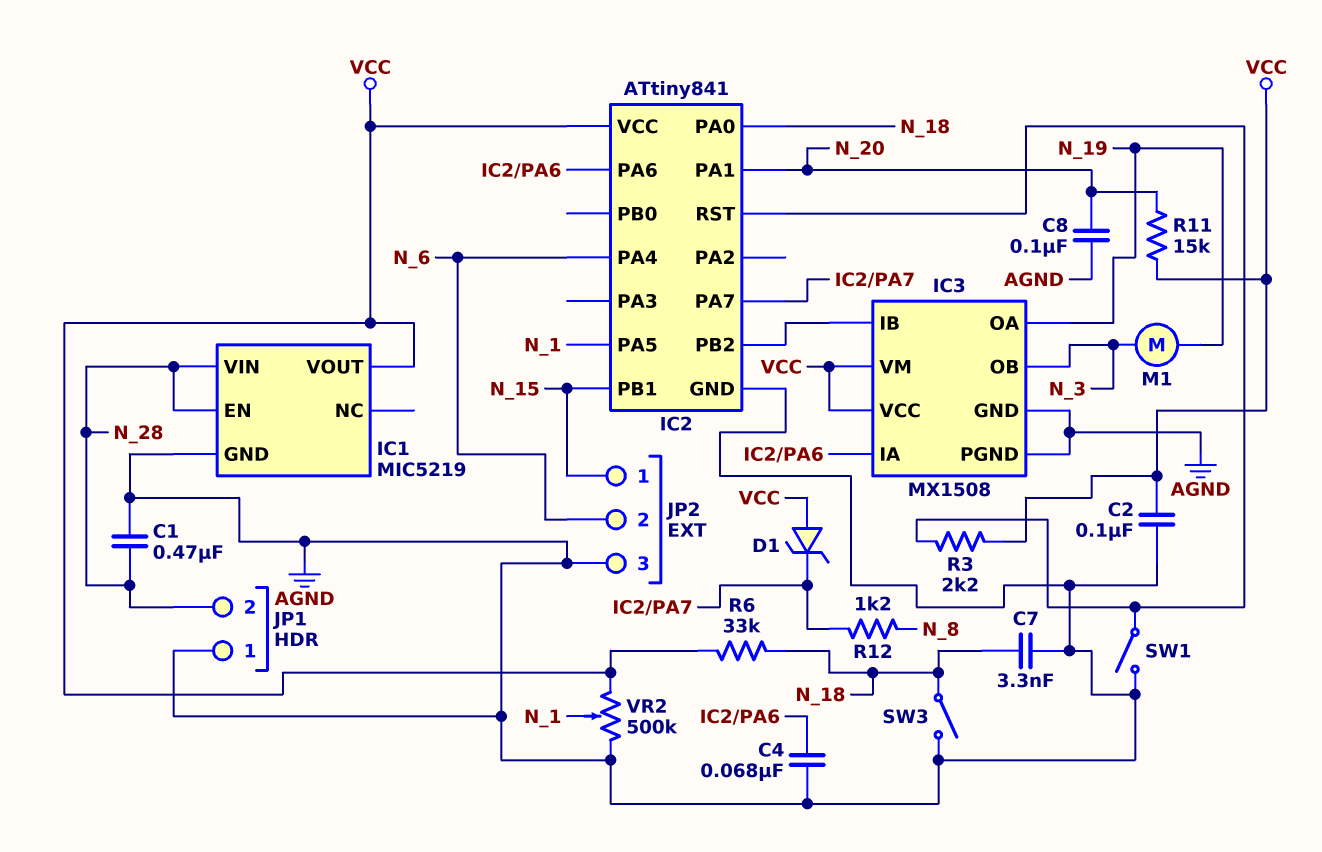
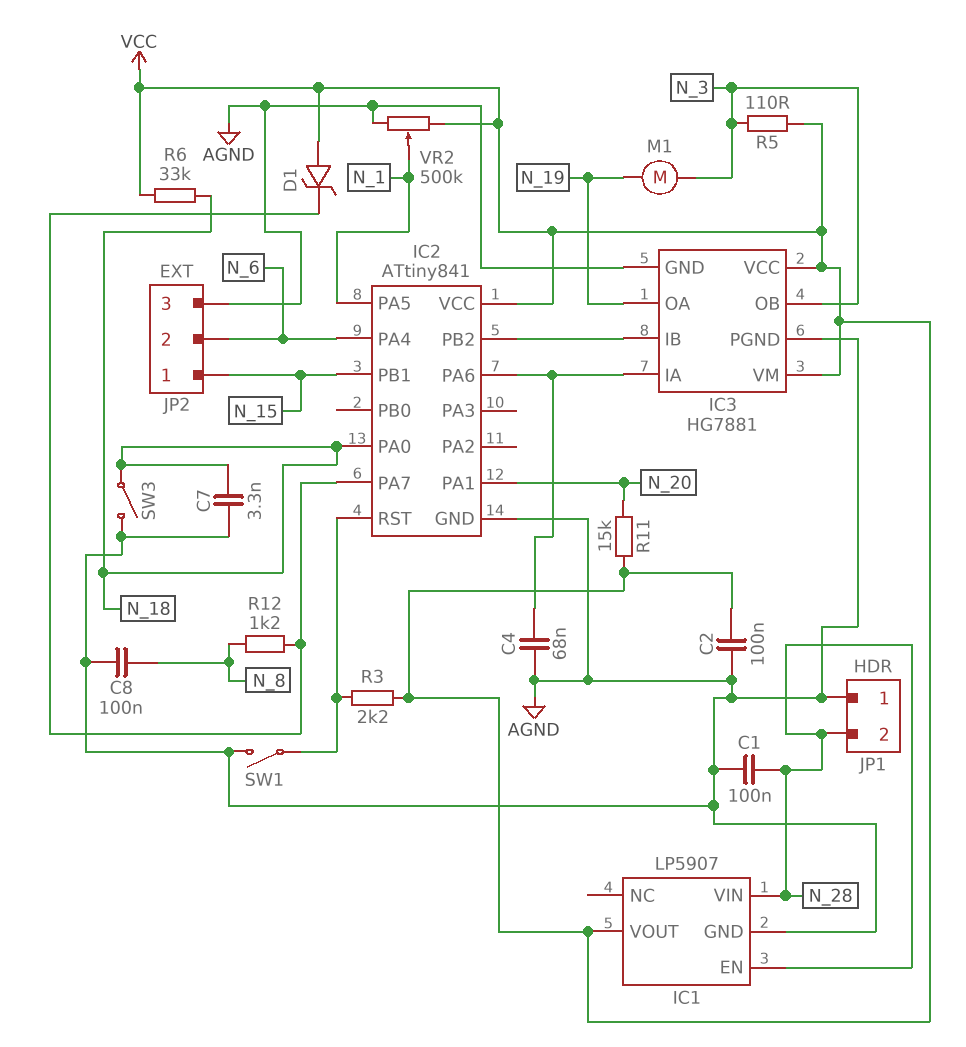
C1: 470nF (AGND, N_28) -> 100nF (AGND, N_28)
C8: 100nF (AGND, N_20) -> 100nF (AGND, N_8)
IC1: MIC5219 -> LP5907
IC3: MX1508 -> HG7881
R5: none -> 110 (N_3, VCC)

